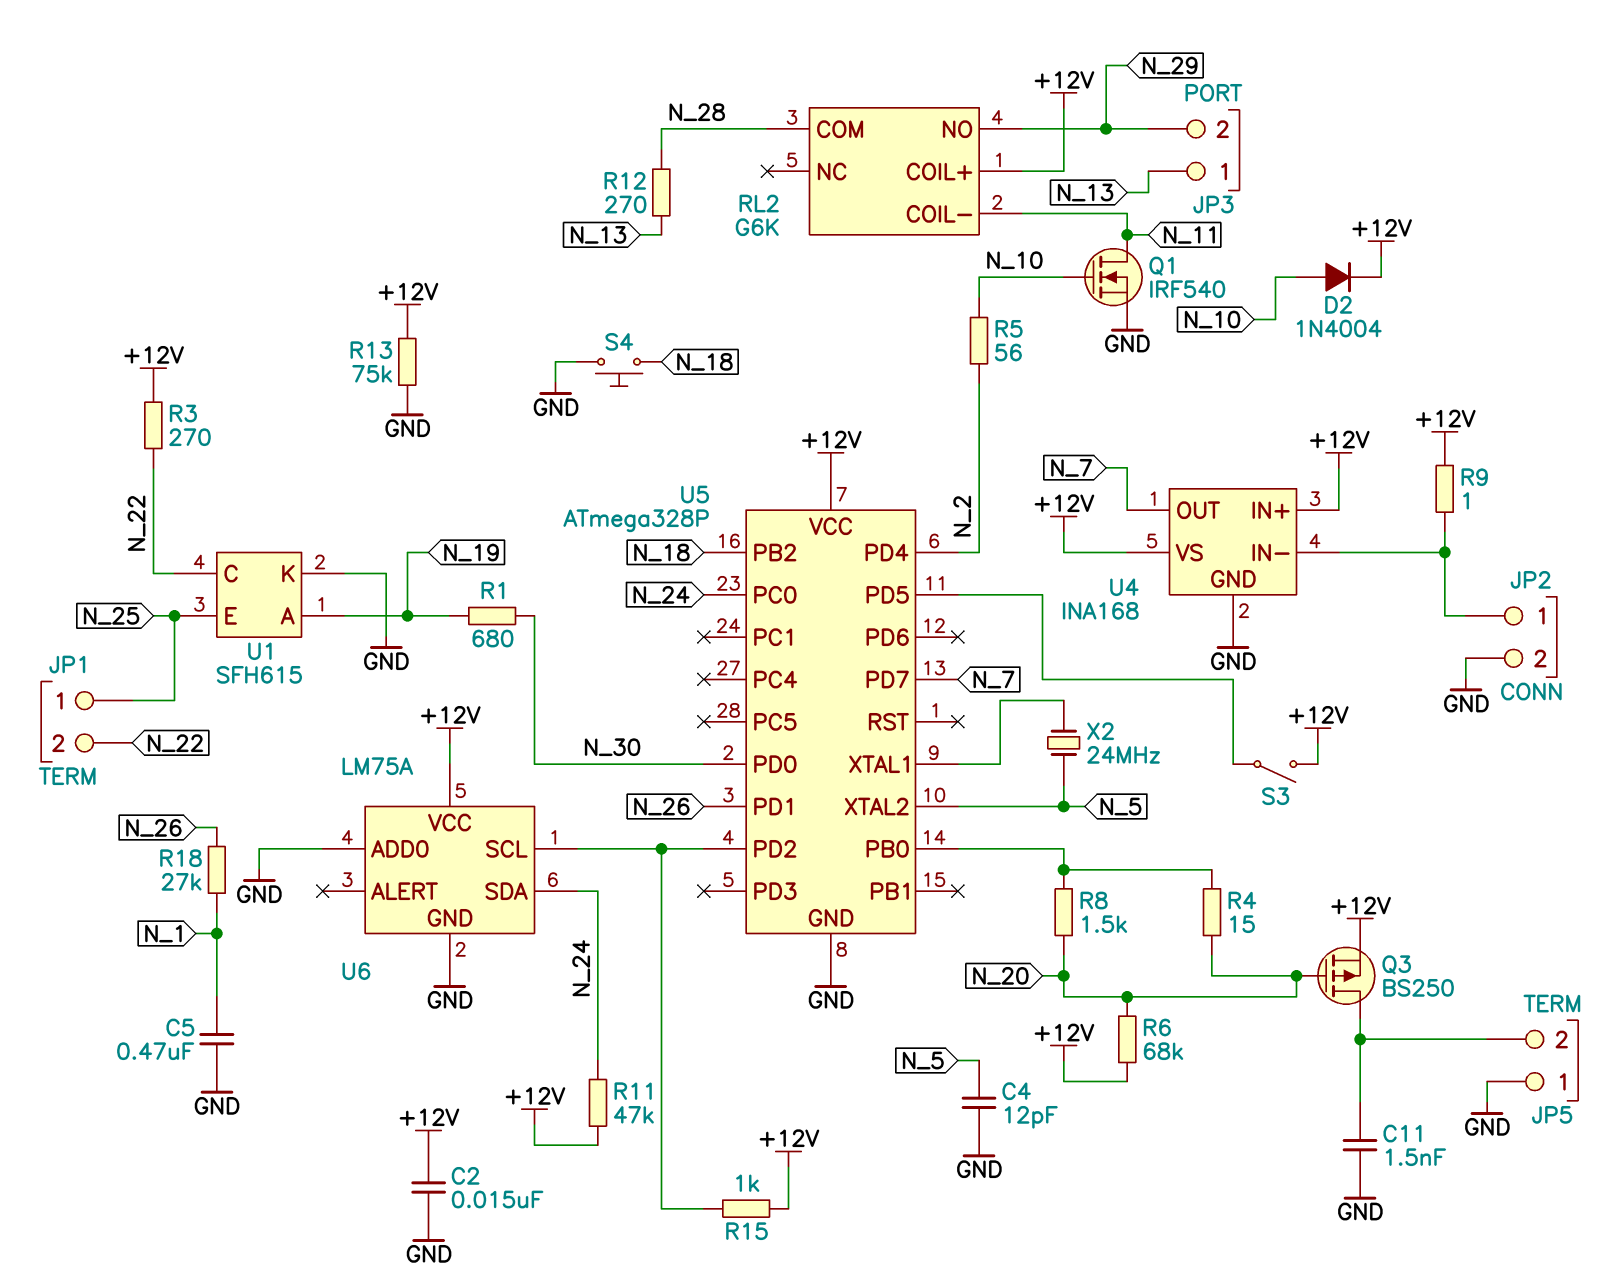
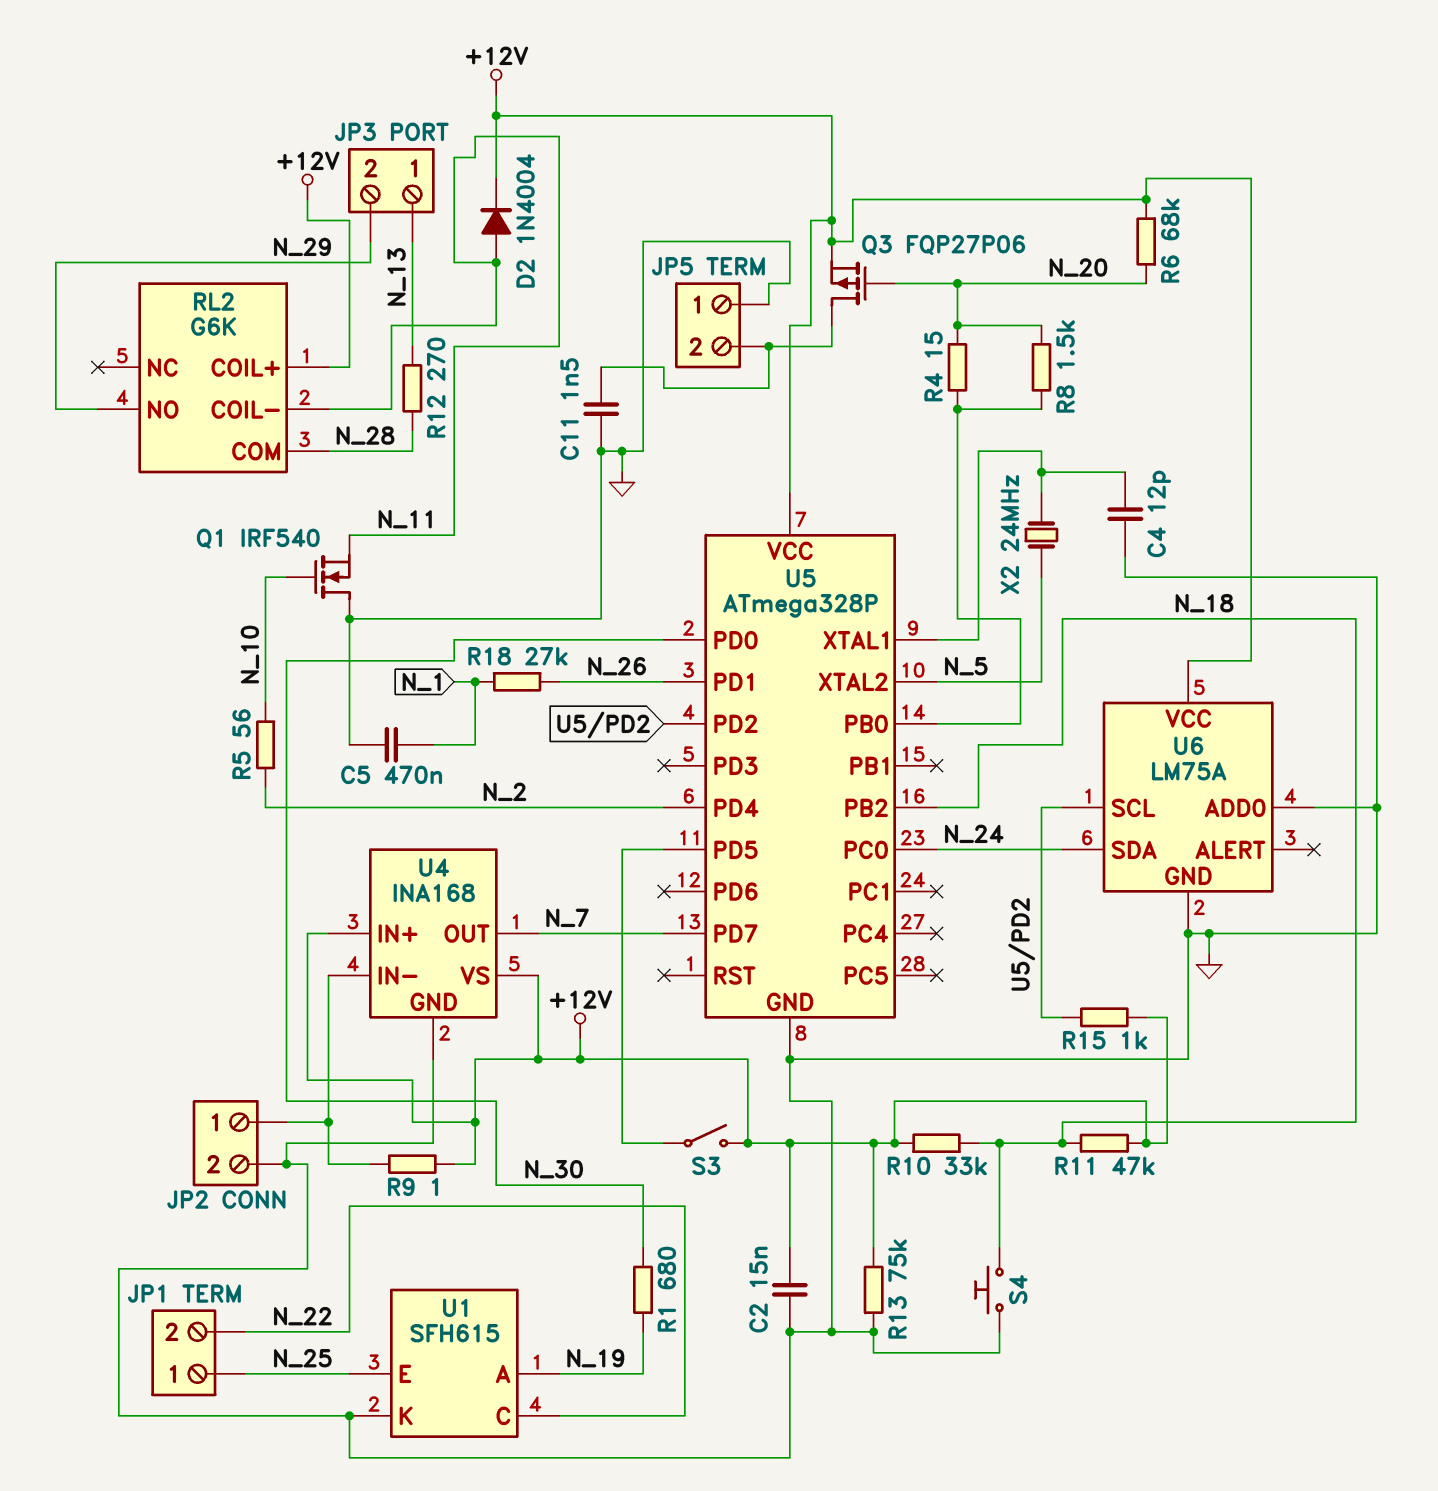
C4: 12pF (GND, N_5) -> 12pF (GND, U5/XTAL1)
D2: diode 1N4004 (A N_10, K +12V) -> diode 1N4004 (A N_11, K +12V)
Q1: NMOS IRF540 (G N_10, D N_11, S GND) -> NMOS IRF540 (G N_10, D GND, S N_11)
Q3: PMOS BS250 (G N_20, D JP5/2, S +12V) -> PMOS FQP27P06 (G N_20, D JP5/2, S +12V)
R3: 270 (+12V, N_22) -> none
R10: none -> 33k (+12V, N_18)
R11: 47k (+12V, N_24) -> 47k (+12V, N_18)

